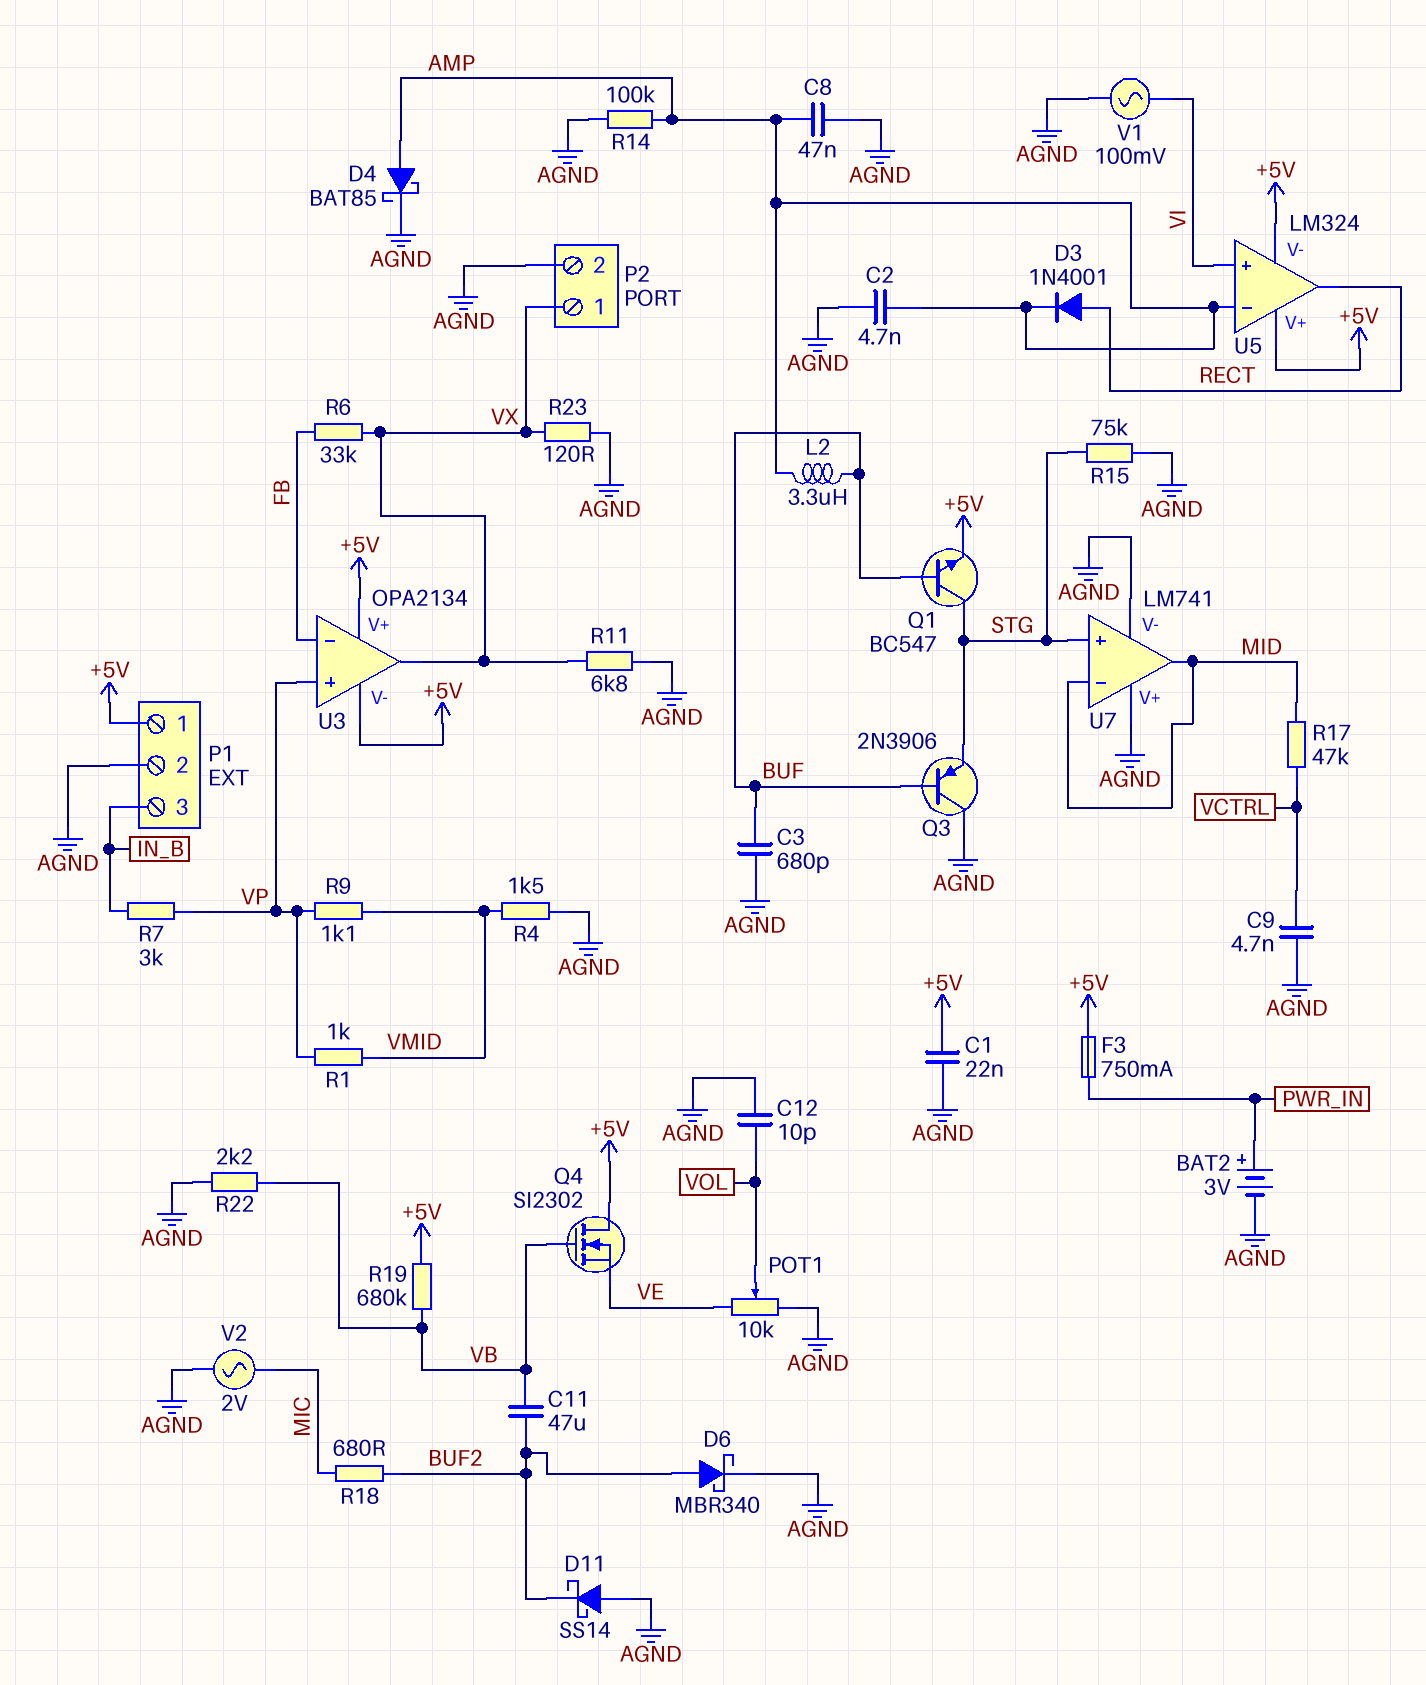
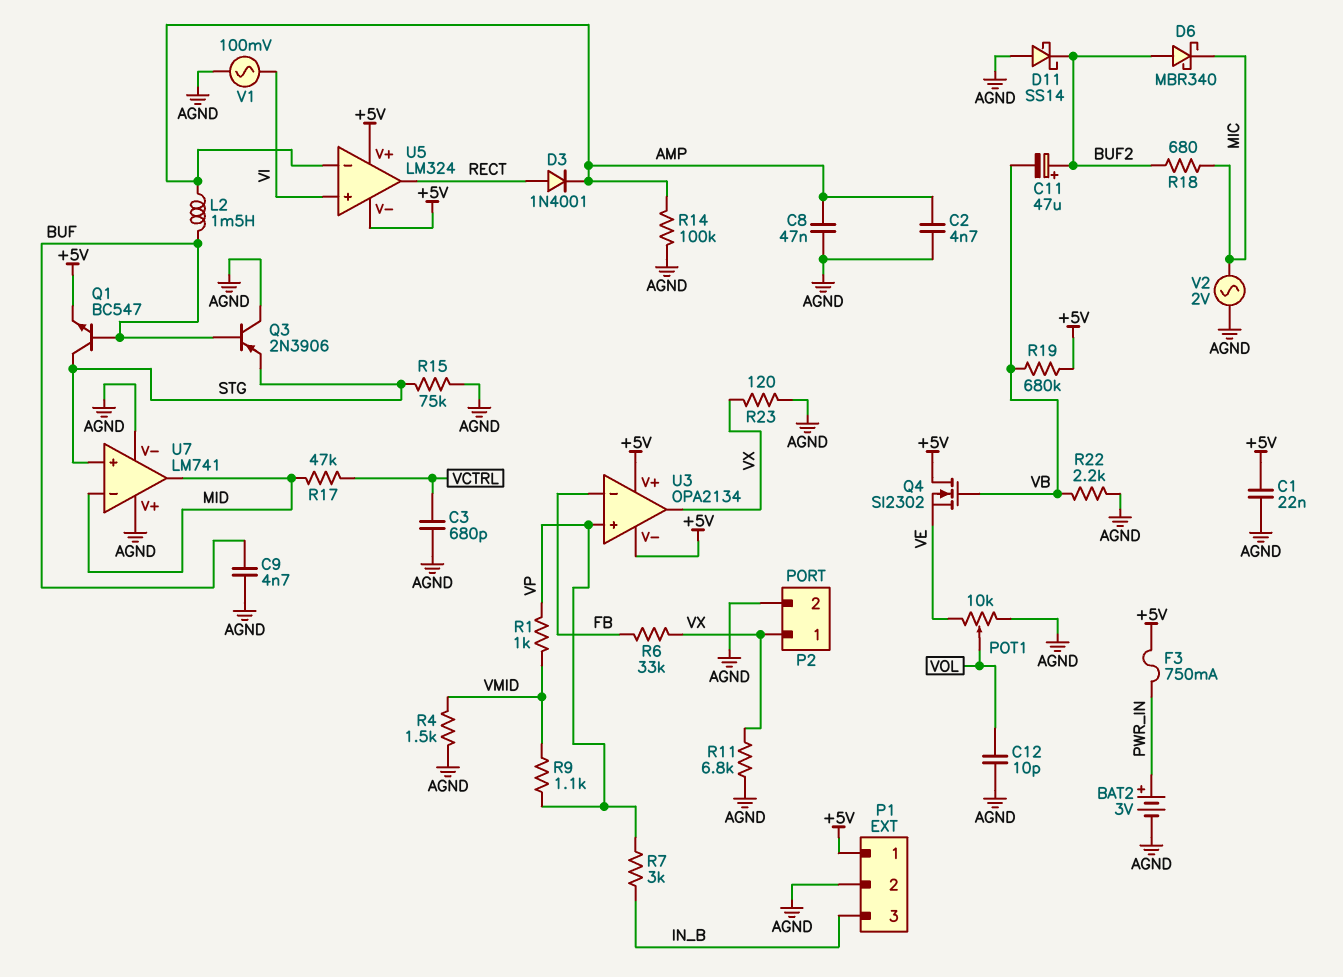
C3: 680pF (AGND, BUF) -> 680pF (AGND, VCTRL)
C9: 4.7nF (AGND, VCTRL) -> 4.7nF (AGND, BUF)
C11: 47uF (BUF2, VB) -> 47uF (plus BUF2, minus VB)
D4: schottky BAT85 (A AMP, K AGND) -> none
D6: schottky MBR340 (A BUF2, K AGND) -> schottky MBR340 (A BUF2, K MIC)
L2: 3.3uH (AMP, BUF) -> 1.5mH (AMP, BUF)

